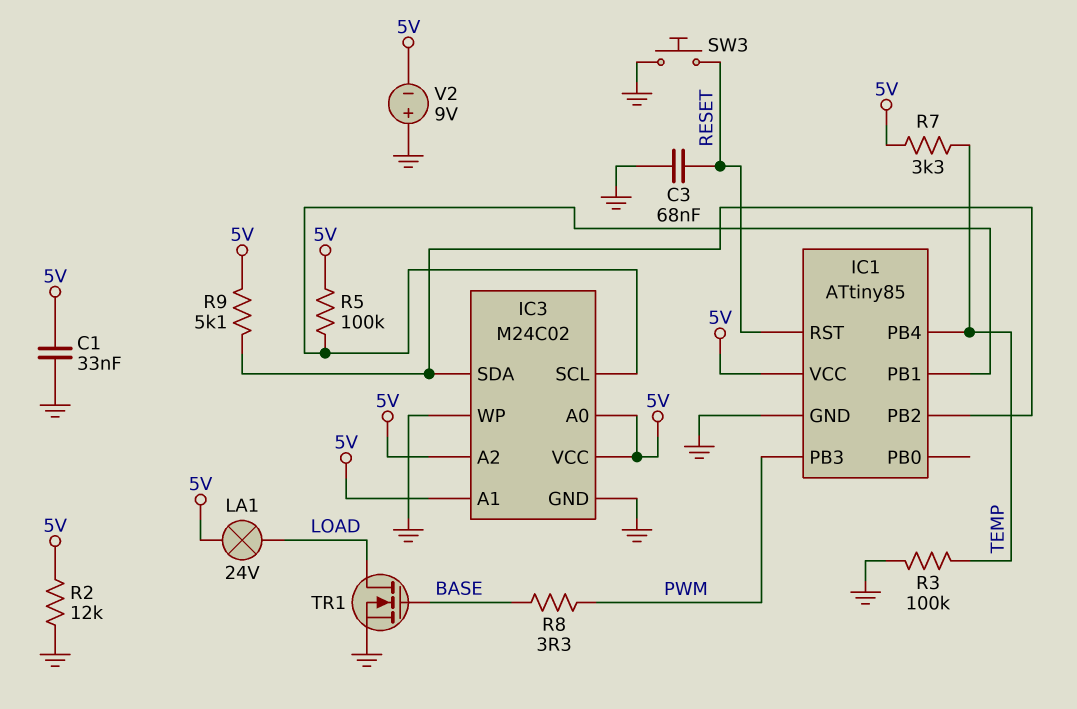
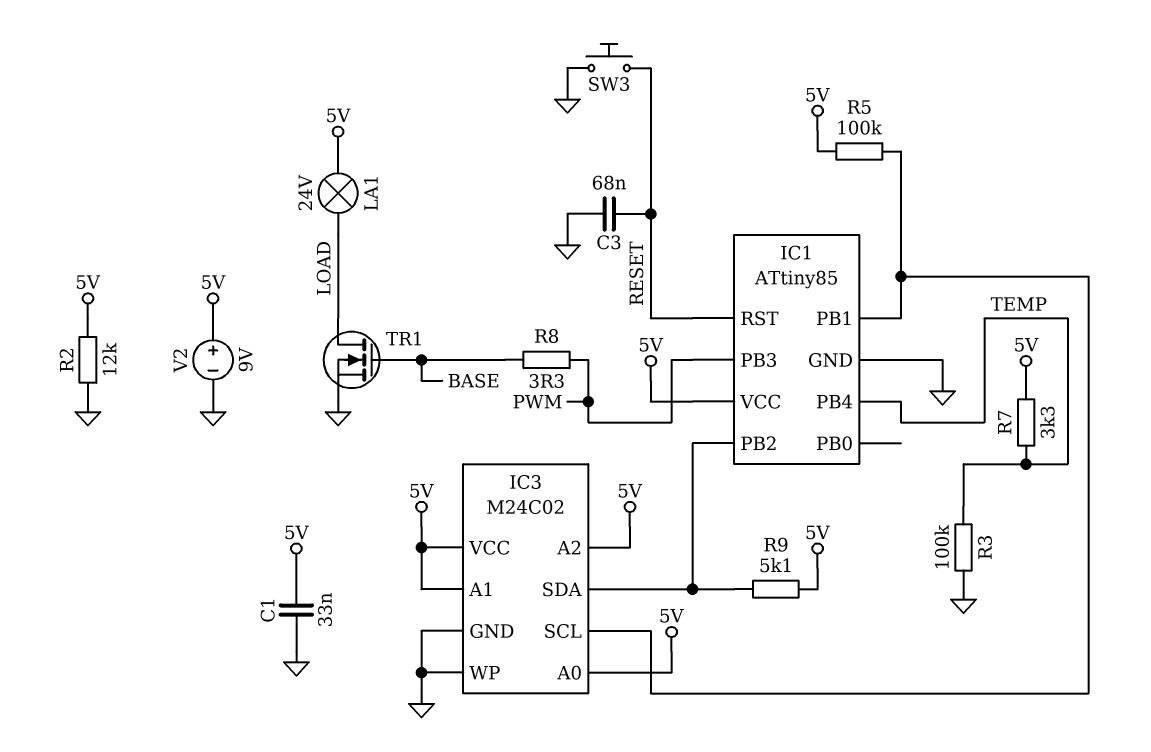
V2: 9V (plus GND, minus 5V) -> 9V (plus 5V, minus GND)

